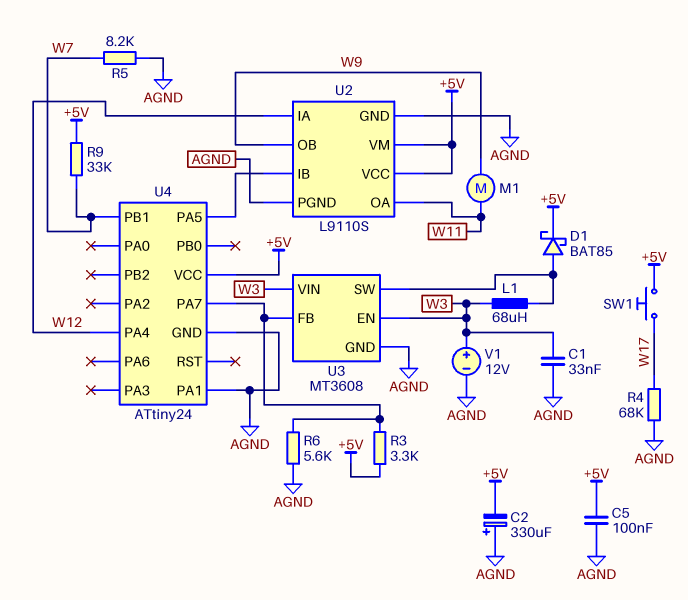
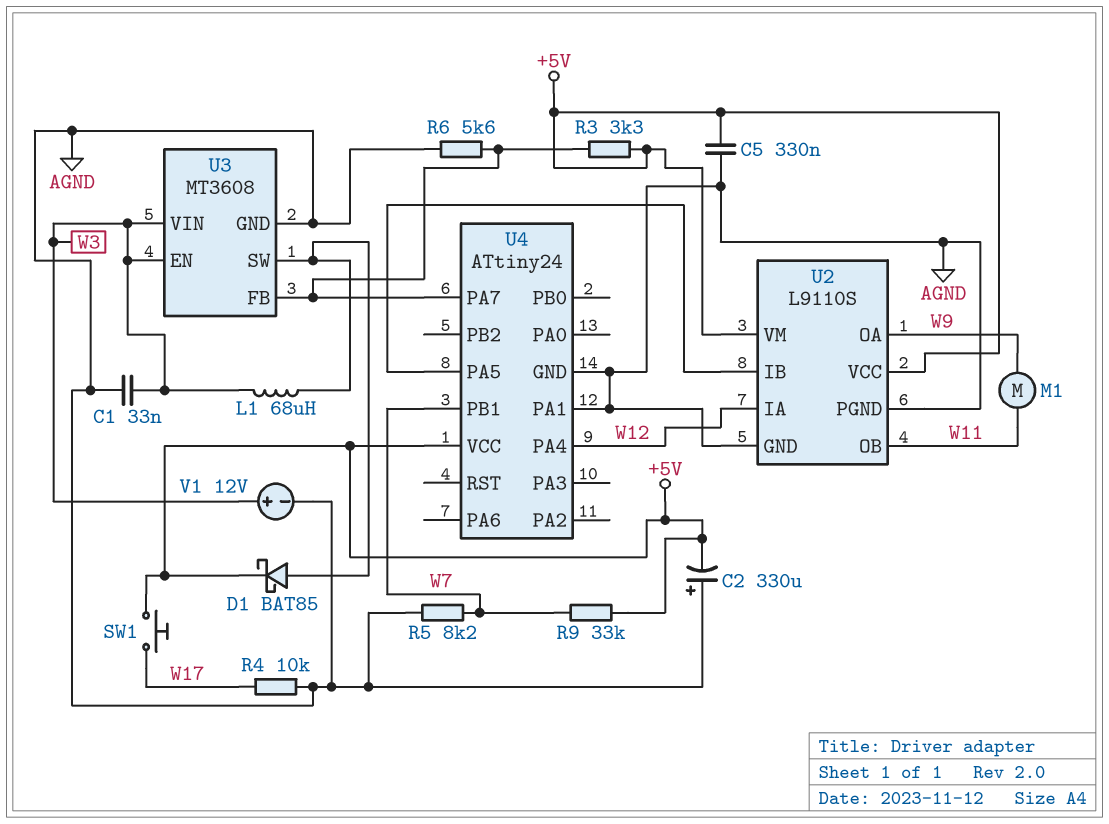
C5: 100nF (+5V, AGND) -> 330nF (+5V, AGND)
R4: 68k (AGND, W17) -> 10k (AGND, W17)
U2 pin OA: W11 -> W9
U2 pin OB: W9 -> W11

